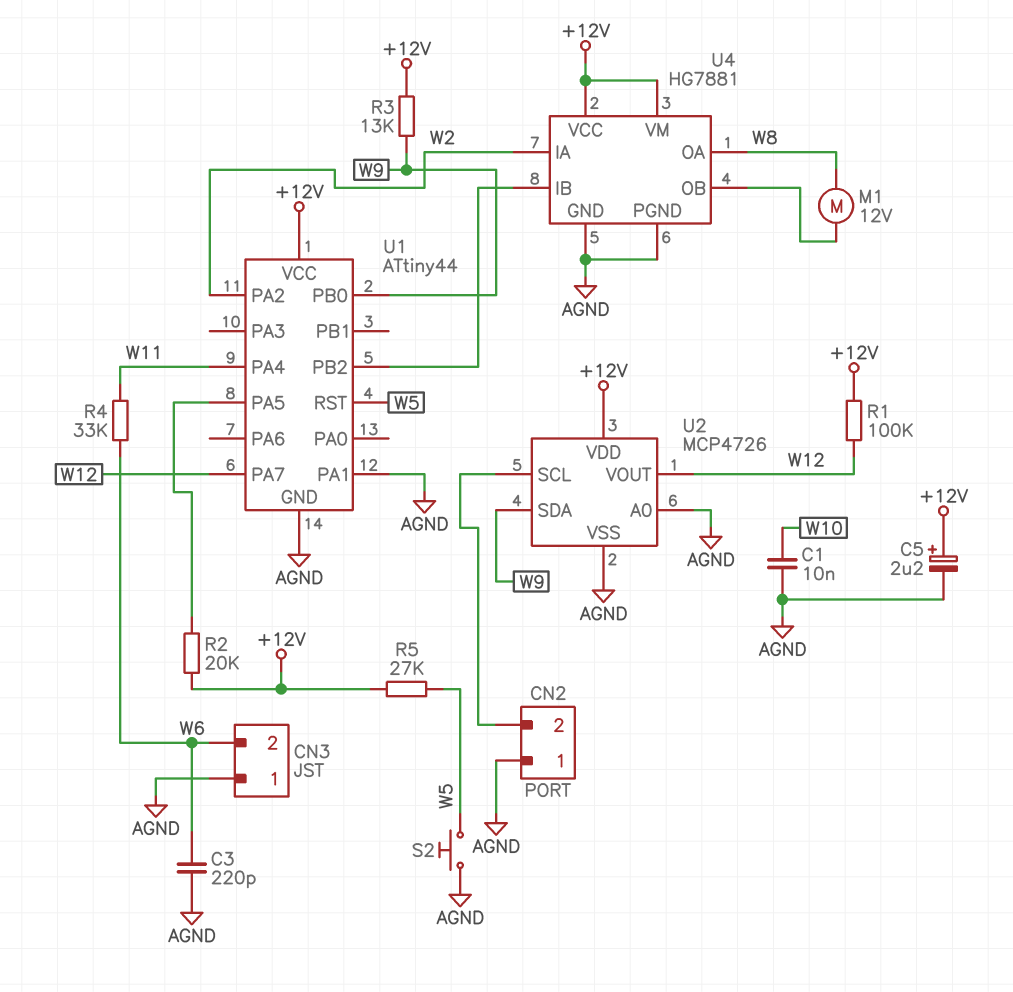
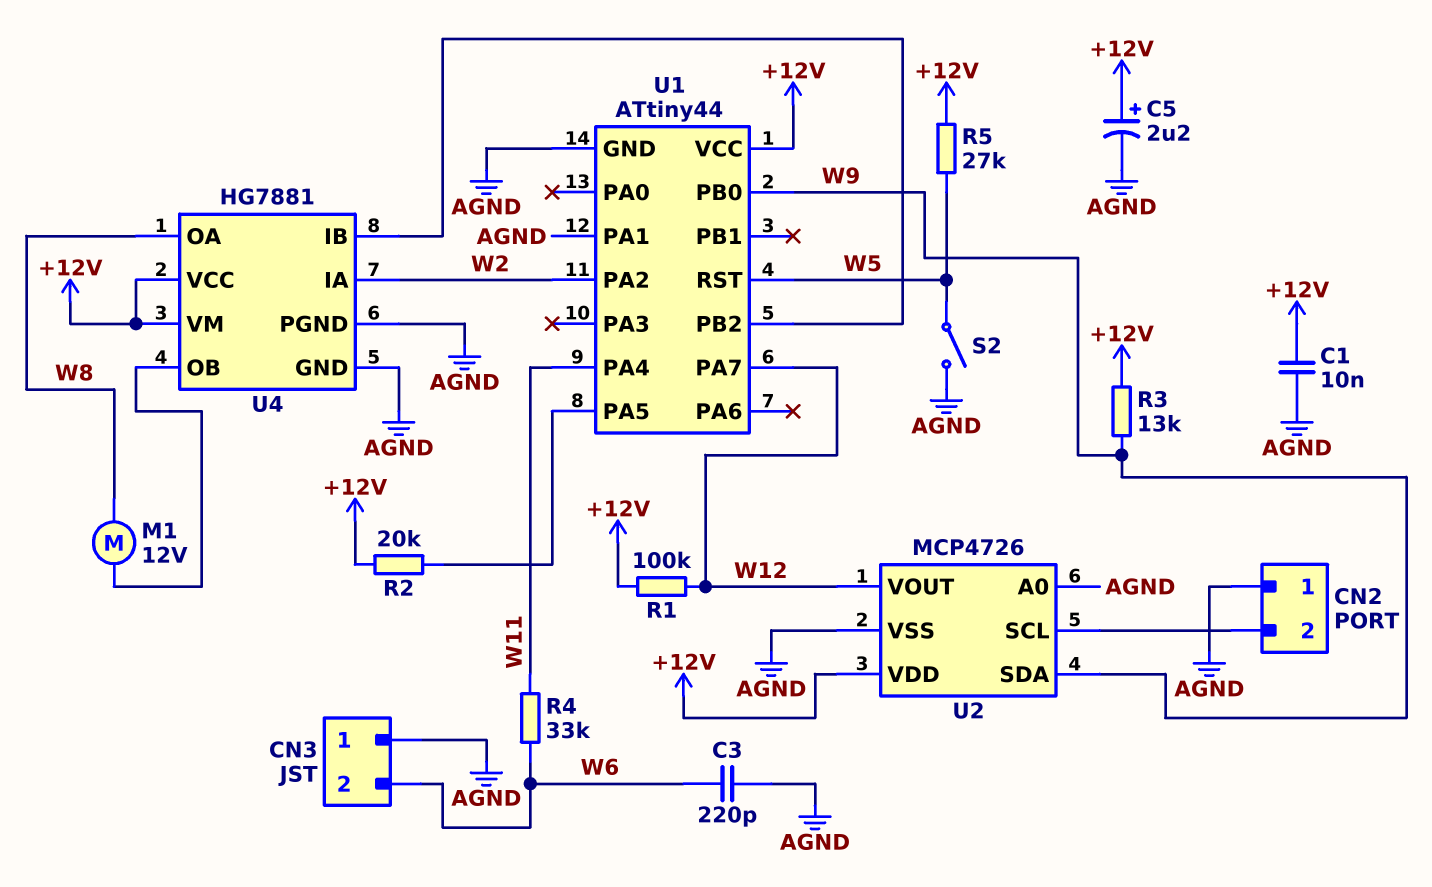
C1: 10nF (AGND, W10) -> 10nF (+12V, AGND)
S2: button (AGND, W5) -> switch (AGND, W5)

